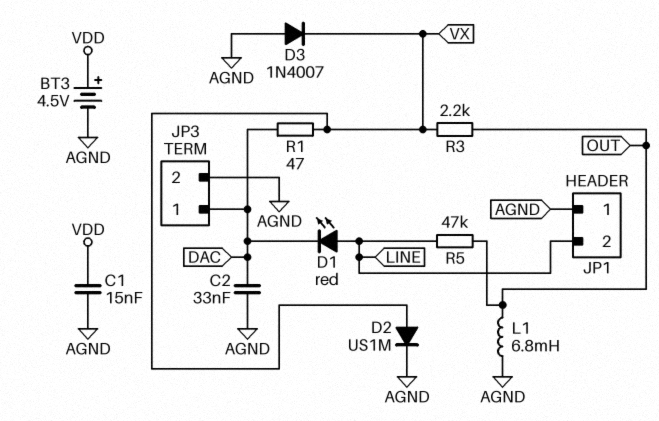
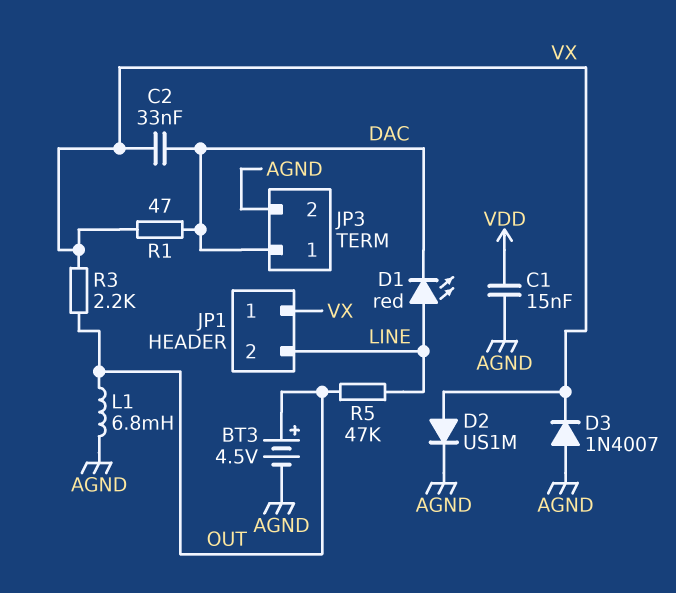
BT3: 4.5V (plus VDD, minus AGND) -> 4.5V (plus OUT, minus AGND)
C2: 33nF (AGND, DAC) -> 33nF (DAC, VX)
JP1 pin 1: AGND -> VX

